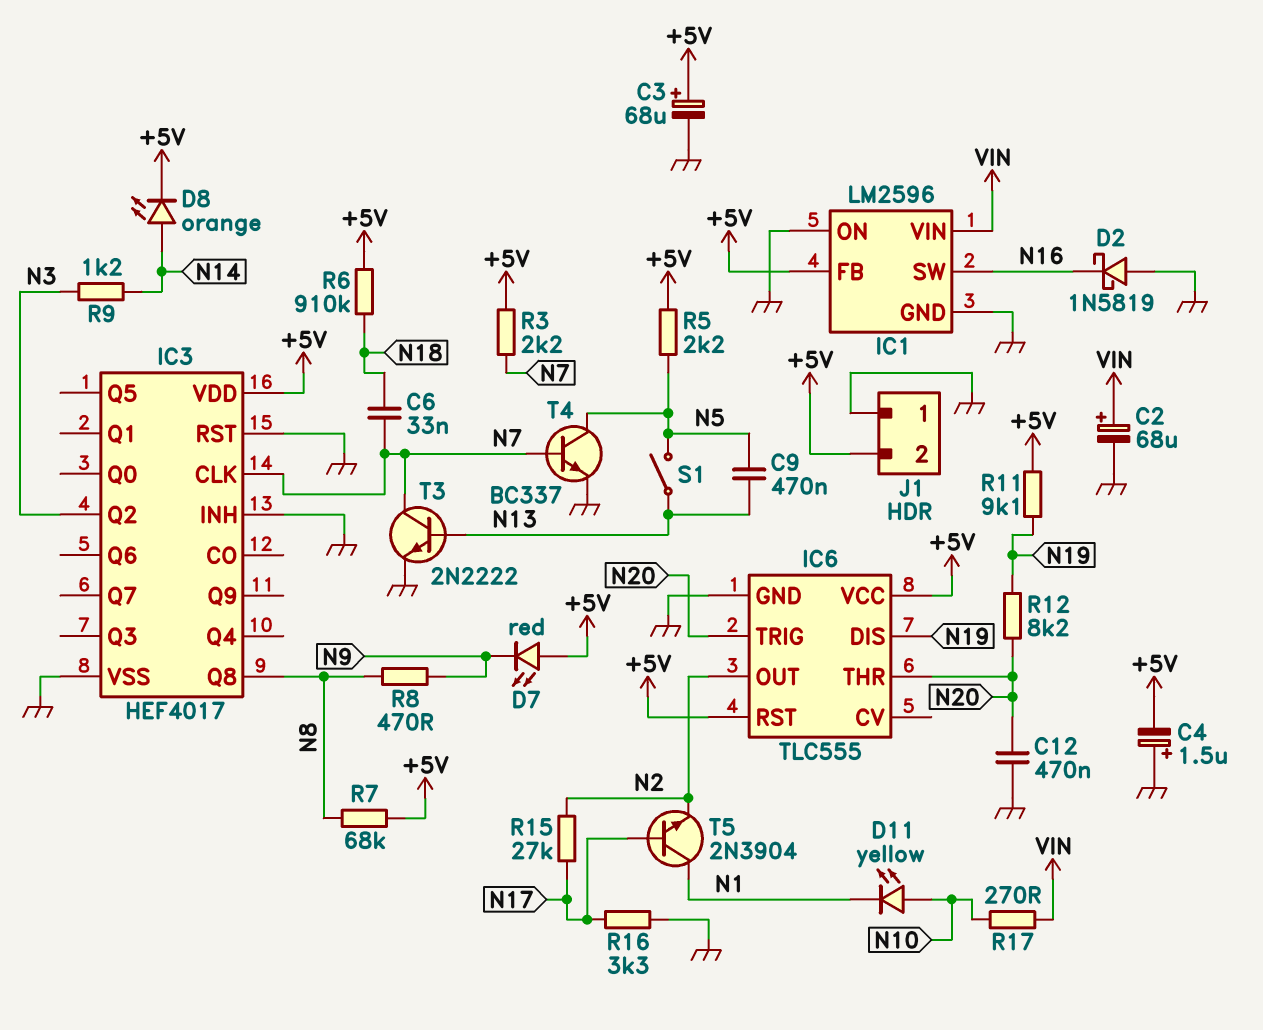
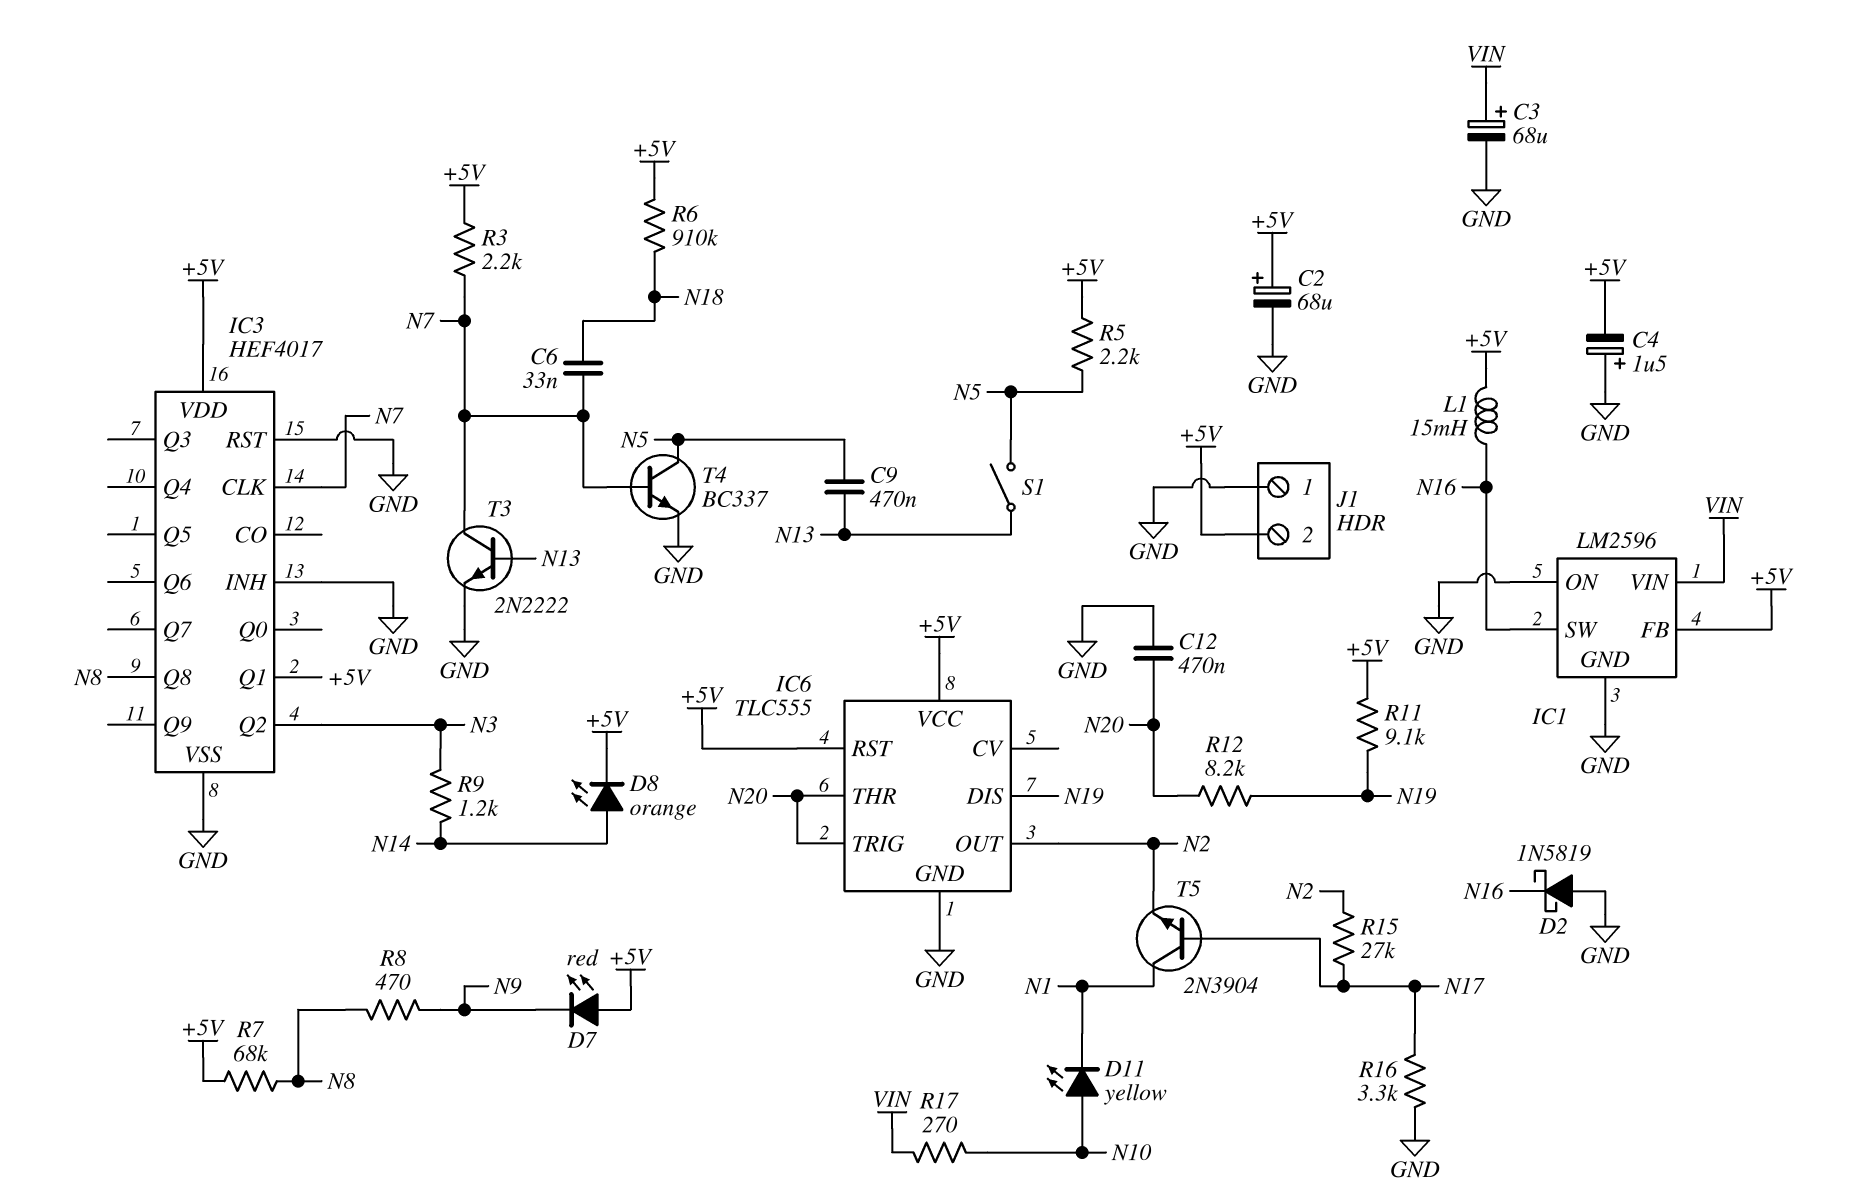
C2: 68uF (plus VIN, minus GND) -> 68uF (plus +5V, minus GND)
C3: 68uF (plus +5V, minus GND) -> 68uF (plus VIN, minus GND)
IC3 pin Q1: none -> +5V
L1: none -> 15mH (+5V, N16)

